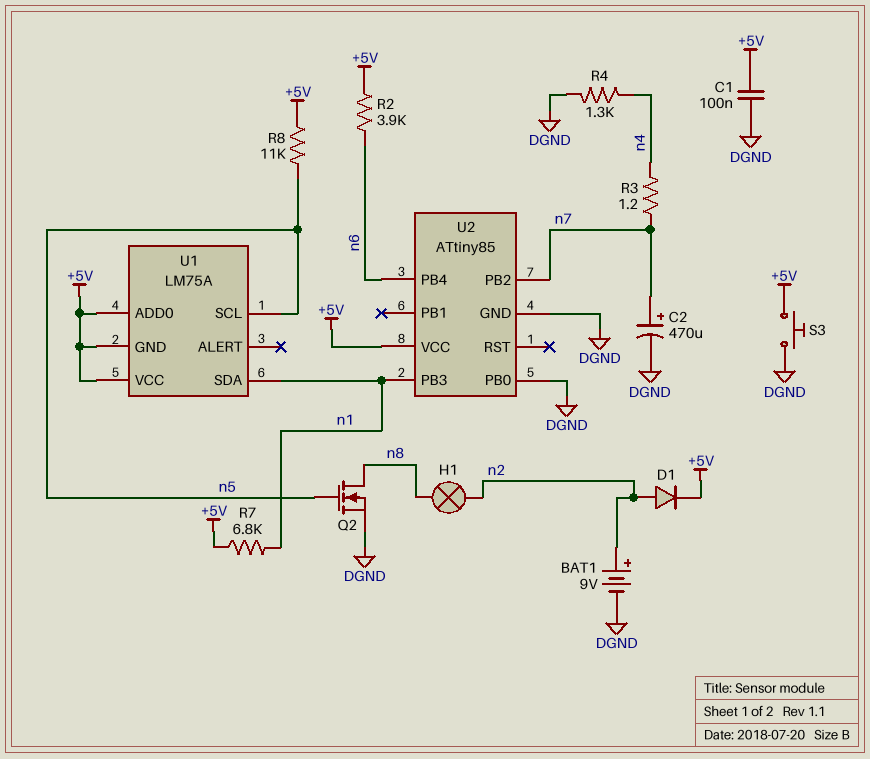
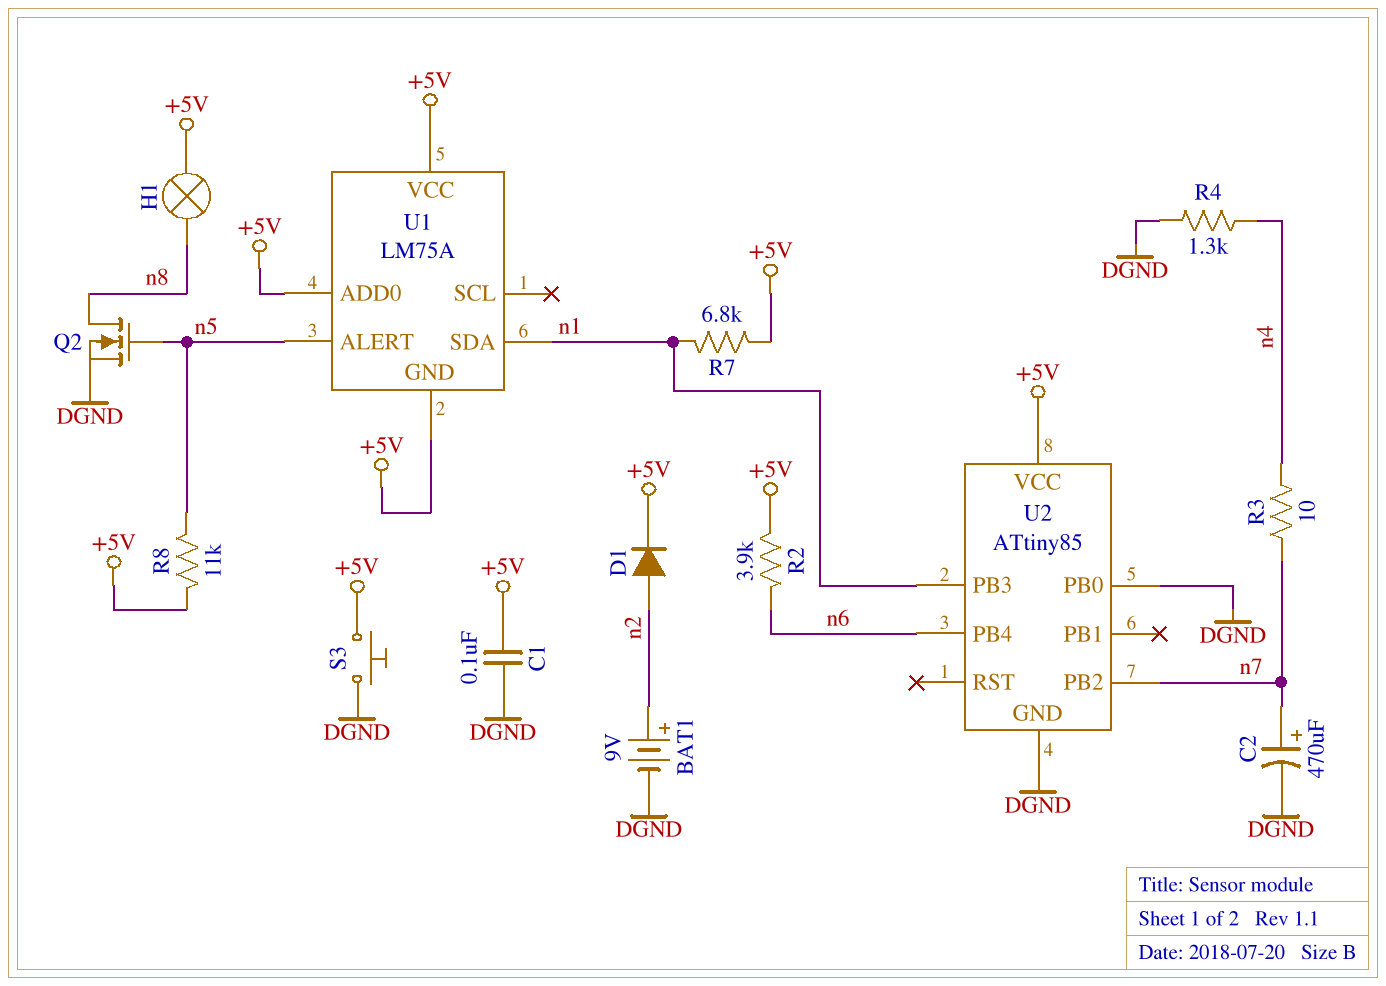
H1: lamp (n2, n8) -> lamp (+5V, n8)
R3: 1.2 (n4, n7) -> 10 (n4, n7)
U1 pin ALERT: none -> n5
U1 pin SCL: n5 -> none

